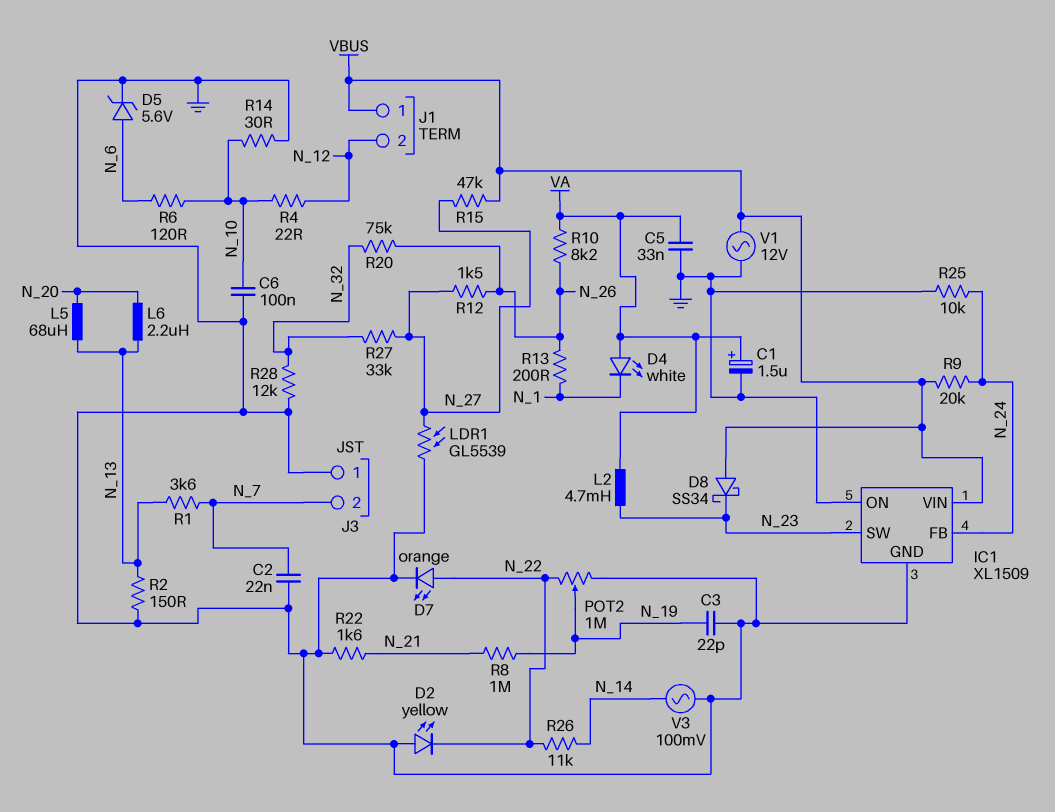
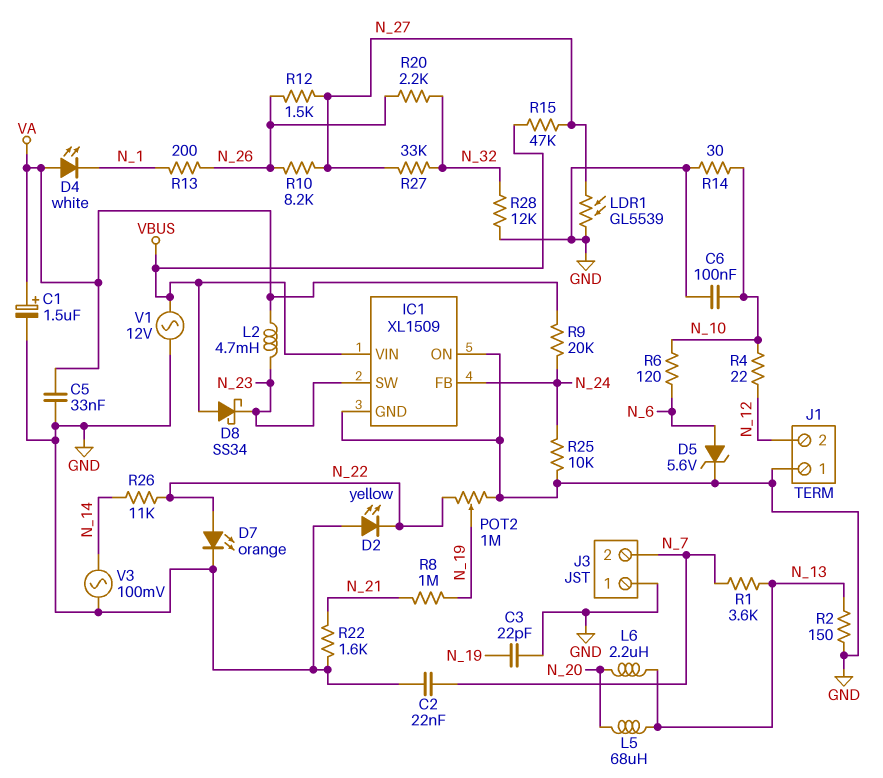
J1 pin 1: VBUS -> GND
R9: 20k (N_24, VBUS) -> 20k (N_24, VA)
R10: 8.2k (N_26, VA) -> 8.2k (N_26, N_27)
R20: 75k (N_26, N_32) -> 2.2k (N_26, N_32)

